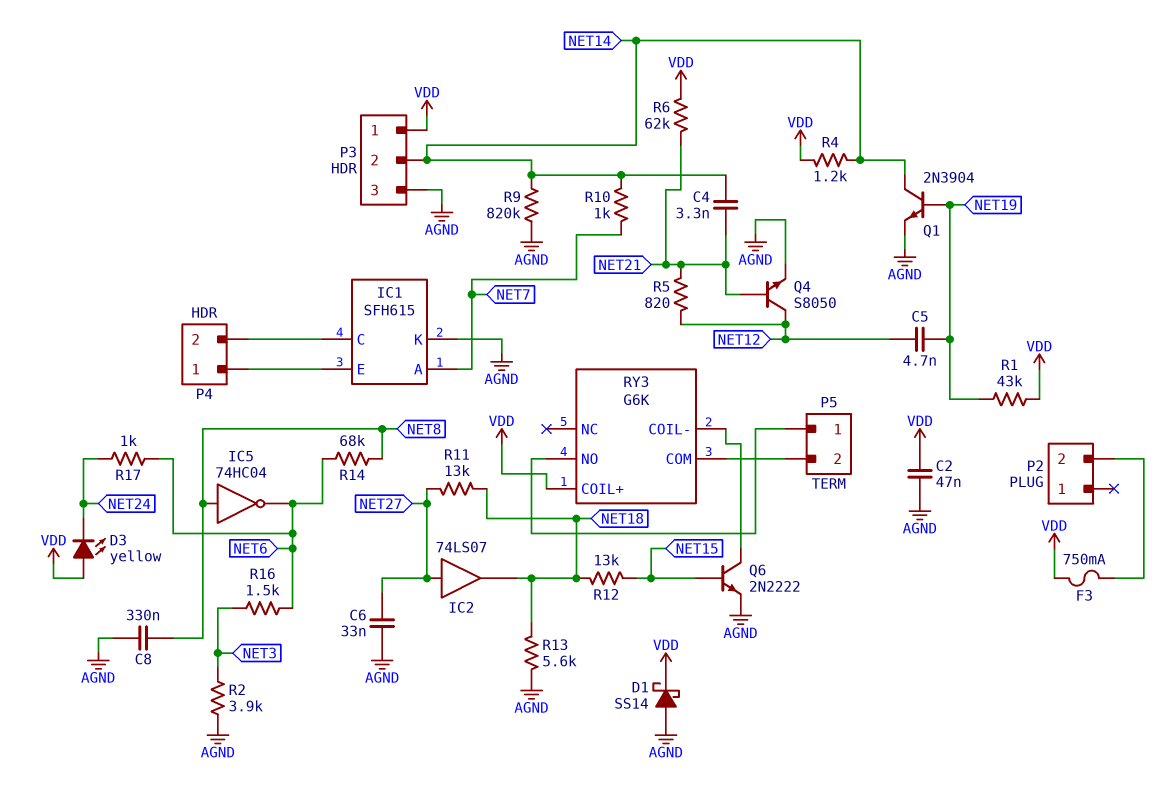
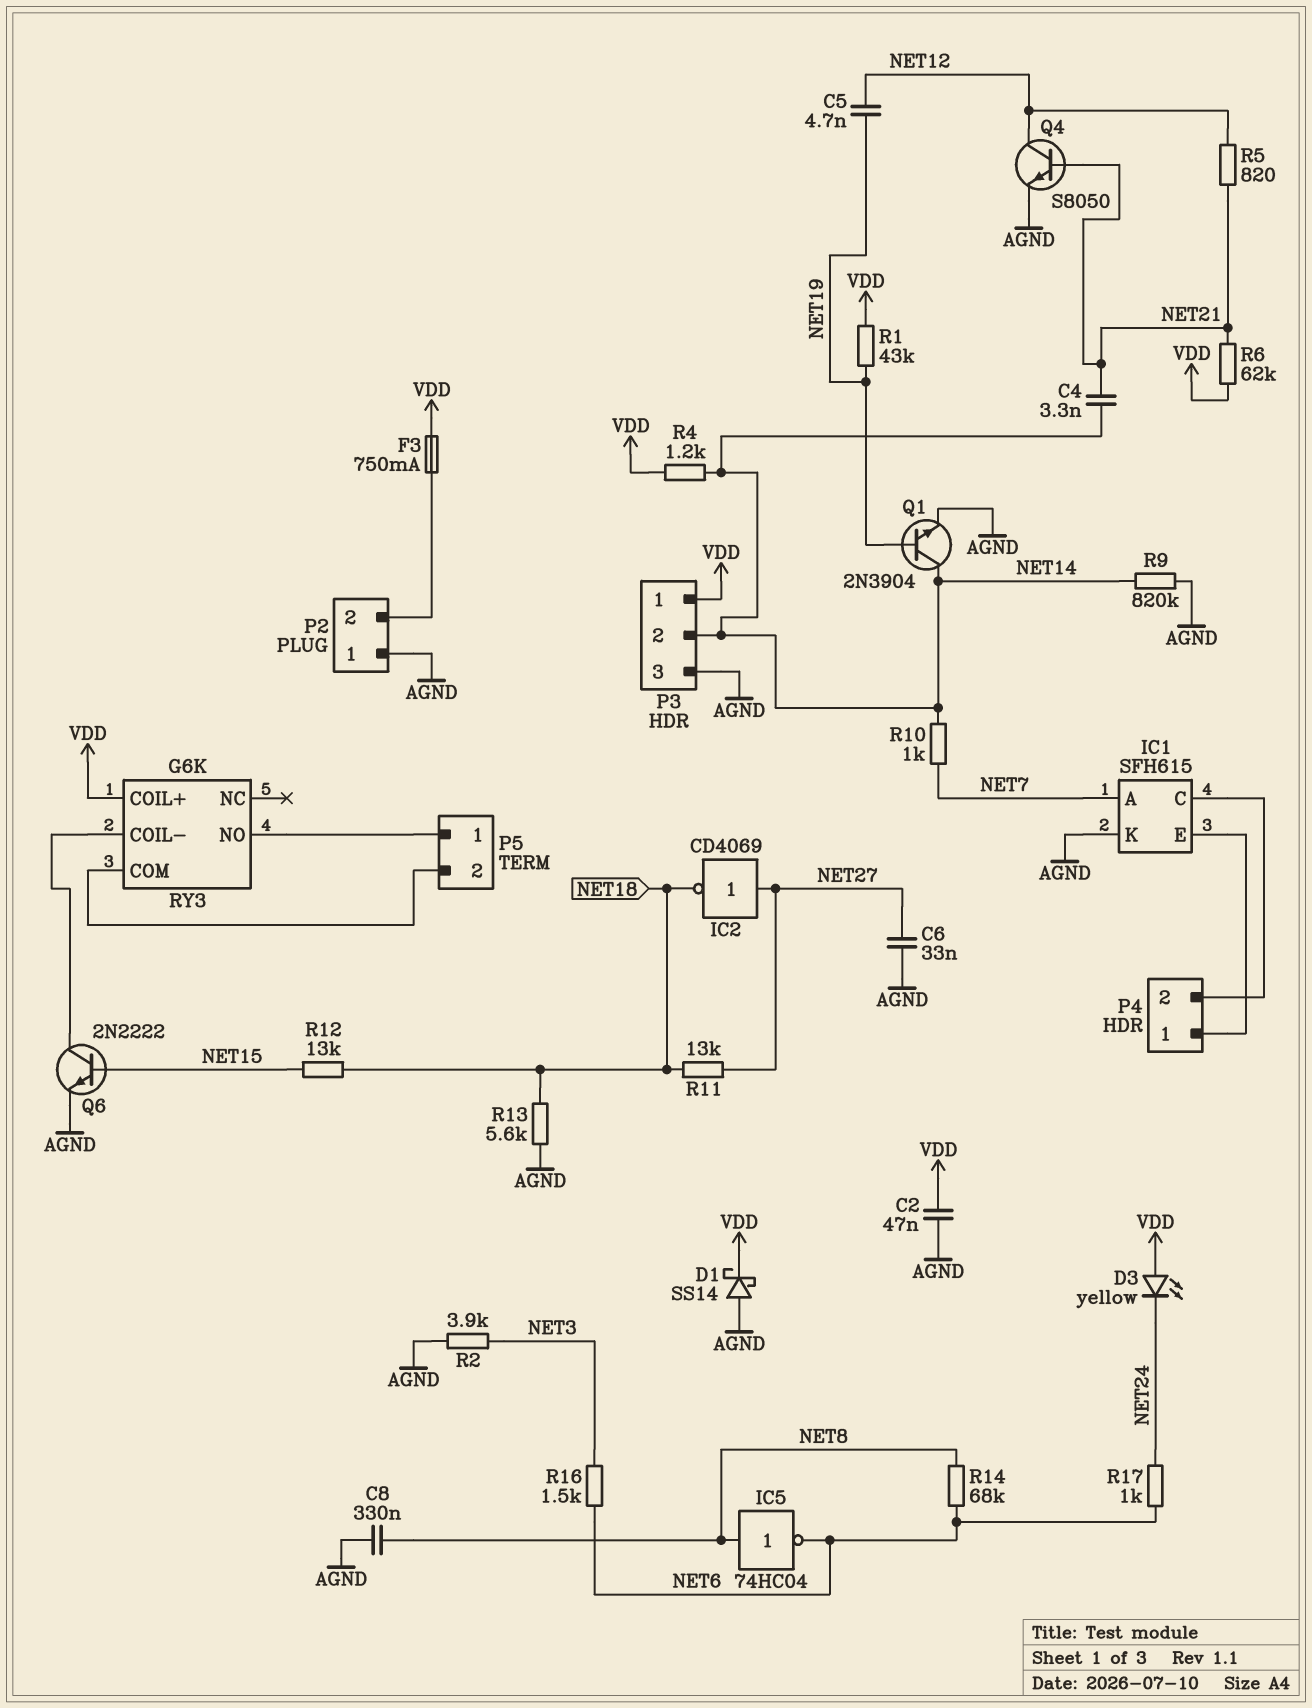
IC2: buffer 74LS07 (in NET27, out NET18) -> NOT CD4069 (in NET27, out NET18)
P2 pin 1: none -> AGND

